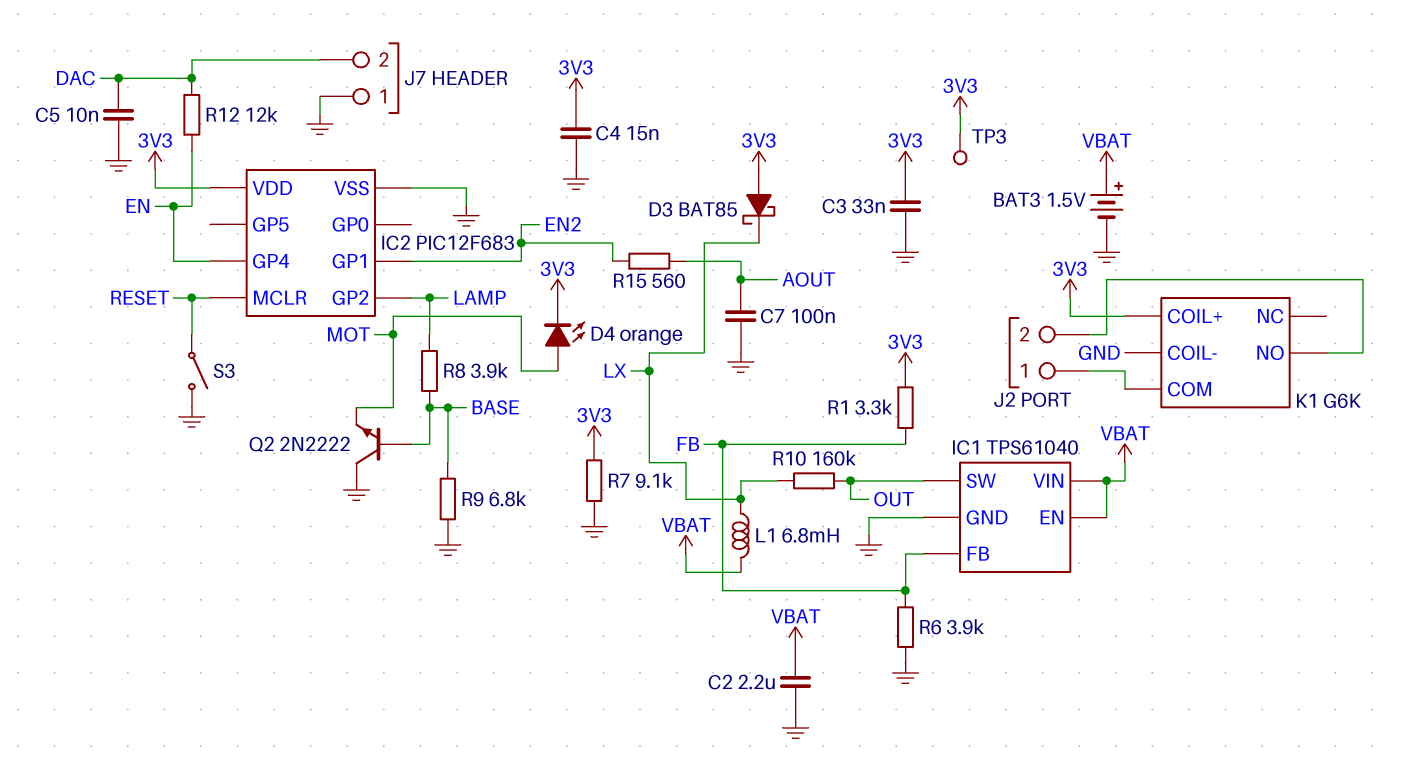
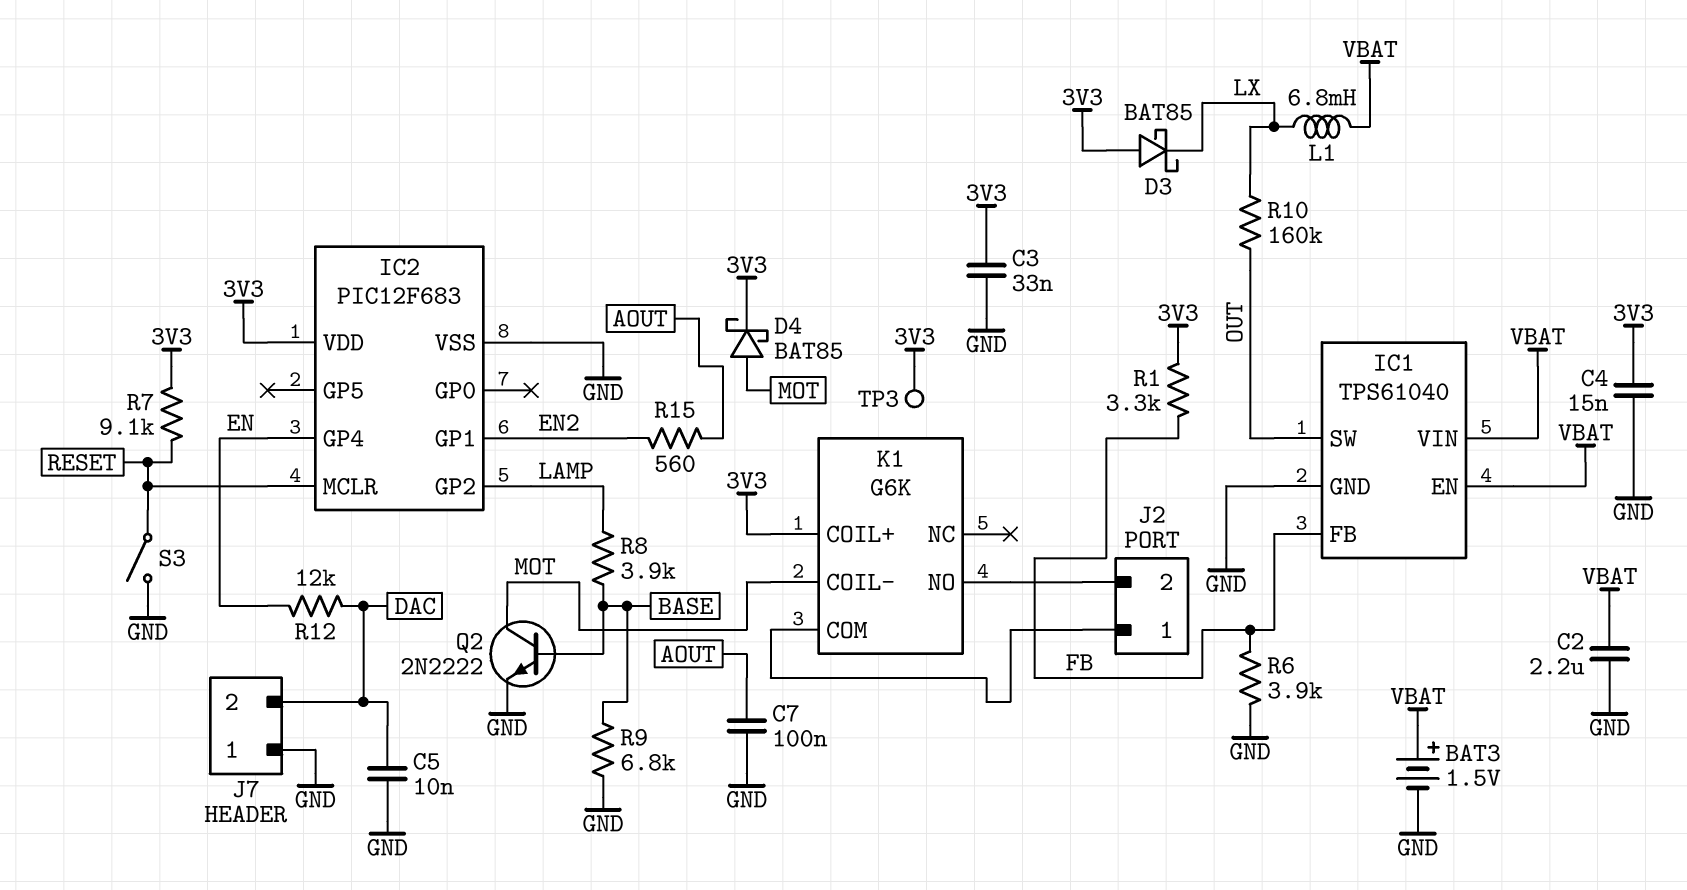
D4: LED orange (A MOT, K 3V3) -> schottky BAT85 (A MOT, K 3V3)
K1 pin COIL-: GND -> MOT
Q2: NPN 2N2222 (B BASE, C GND, E MOT) -> NPN 2N2222 (B BASE, C MOT, E GND)
R7: 9.1k (3V3, GND) -> 9.1k (3V3, RESET)

